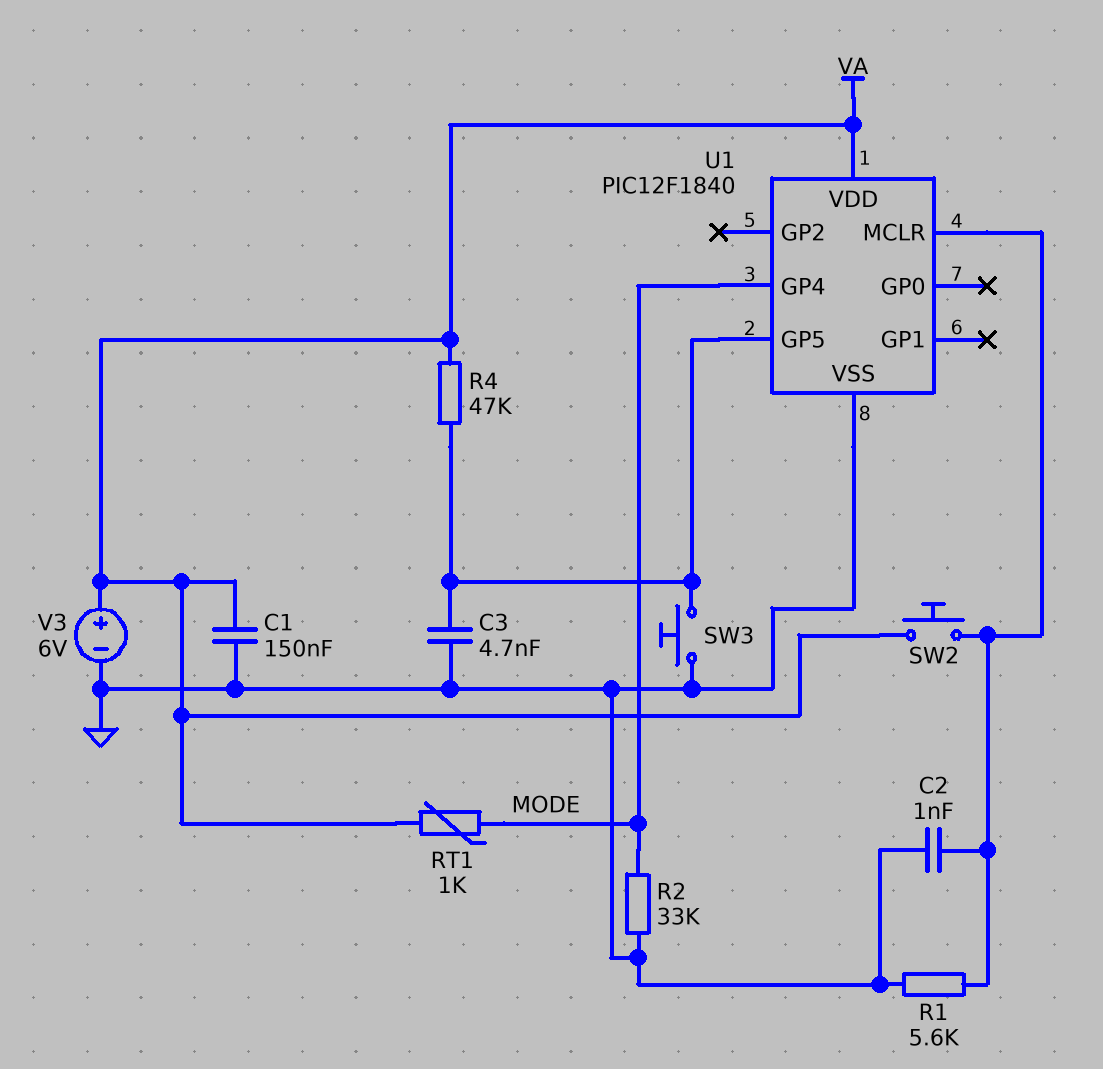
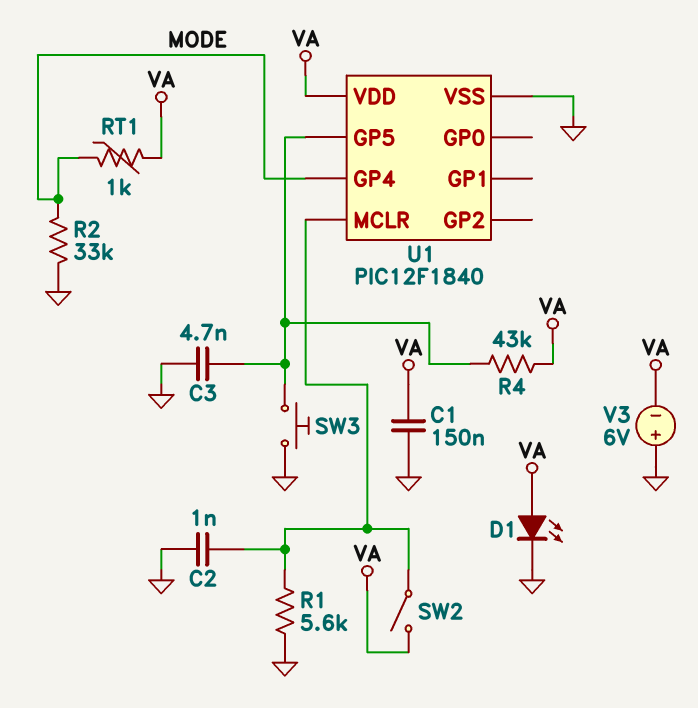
D1: none -> LED (A VA, K GND)
R4: 47k (U1/GP5, VA) -> 43k (U1/GP5, VA)
SW2: button (U1/MCLR, VA) -> switch (U1/MCLR, VA)
V3: 6V (plus VA, minus GND) -> 6V (plus GND, minus VA)

